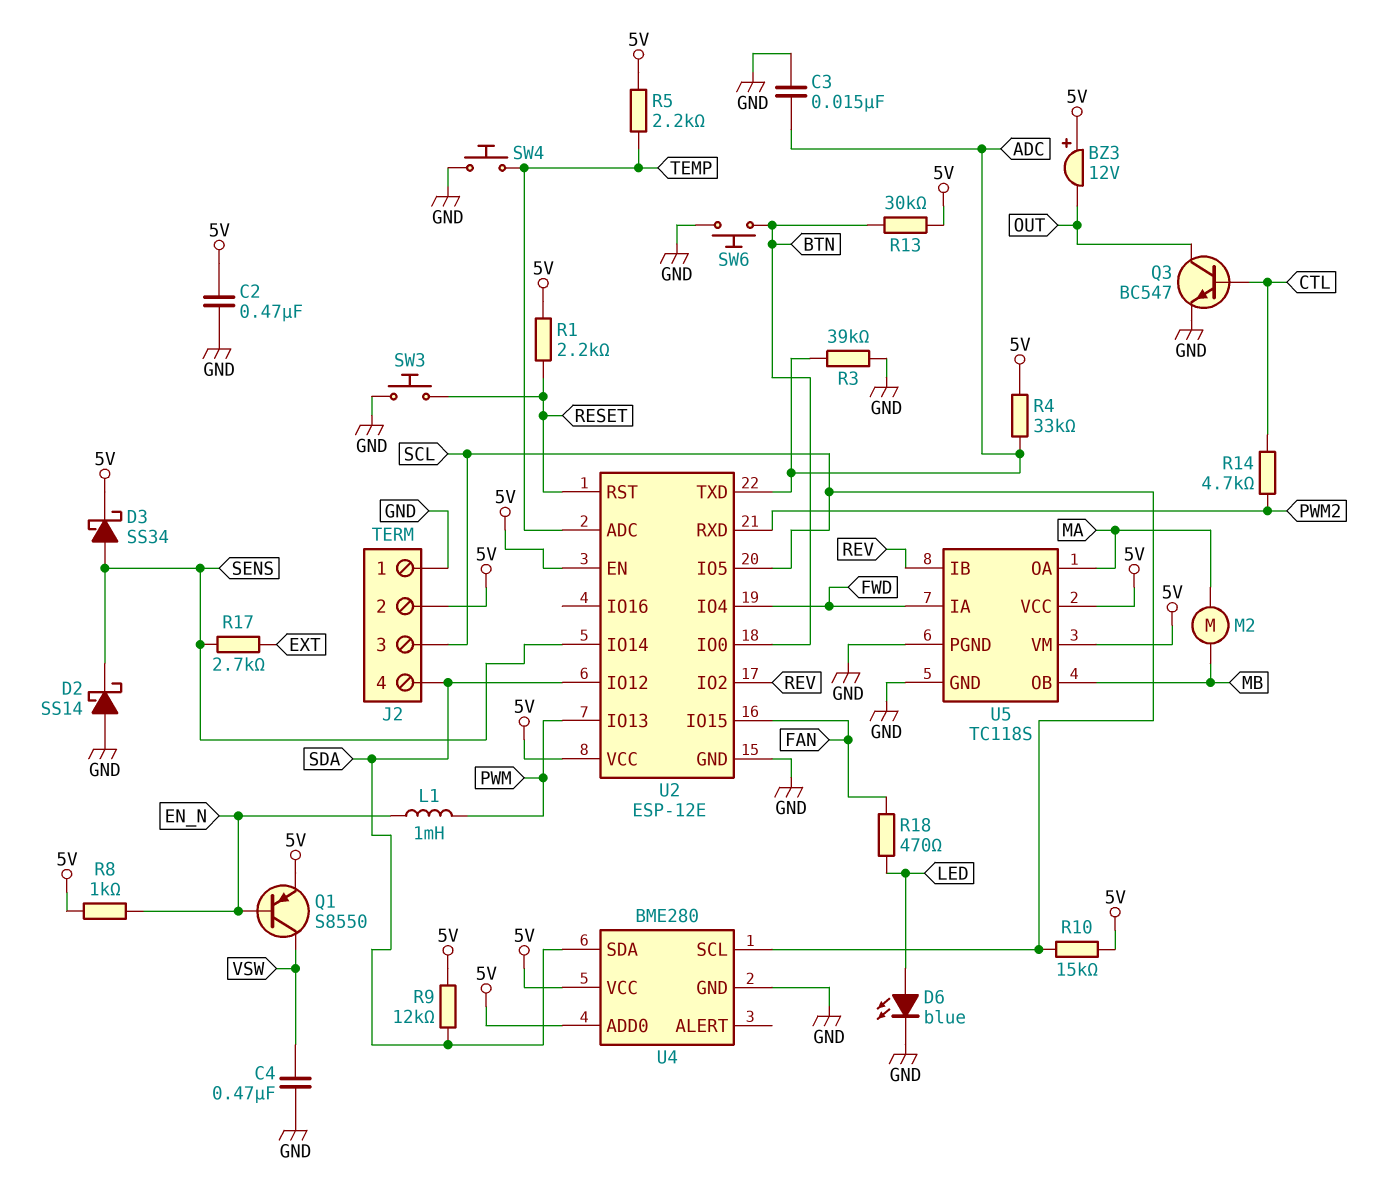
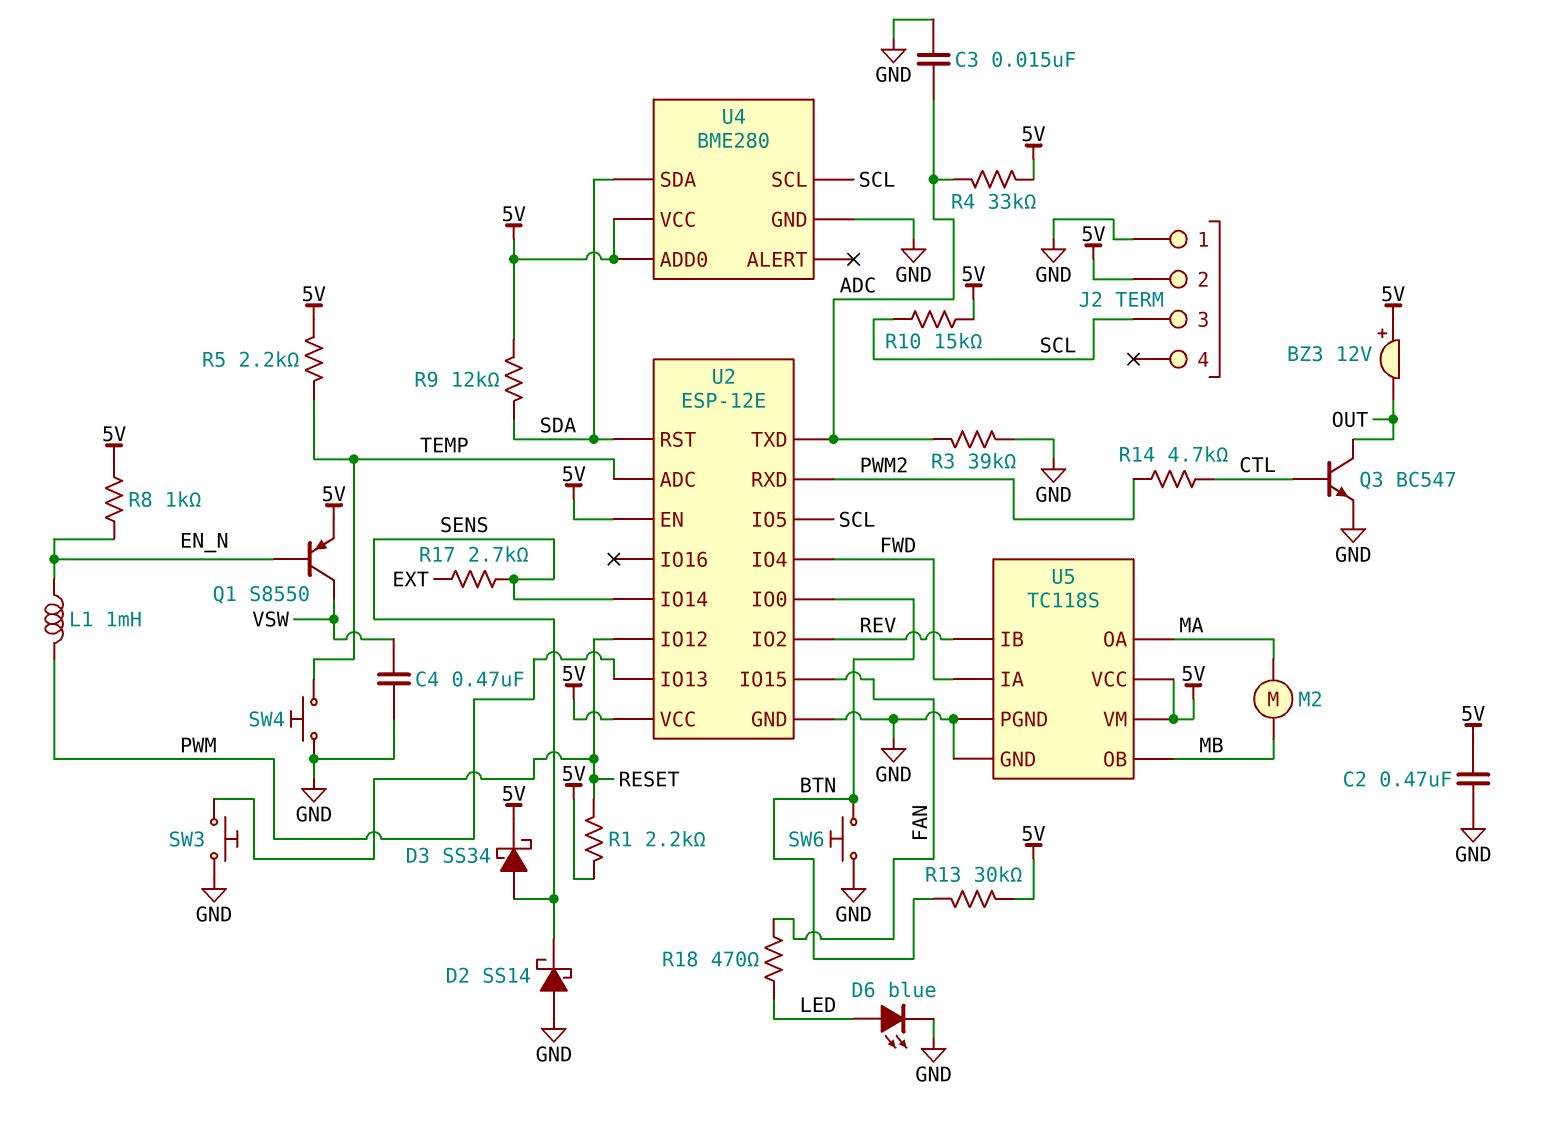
J2 pin 4: SDA -> none
U2 pin IO12: SDA -> RESET
U2 pin RST: RESET -> SDA

